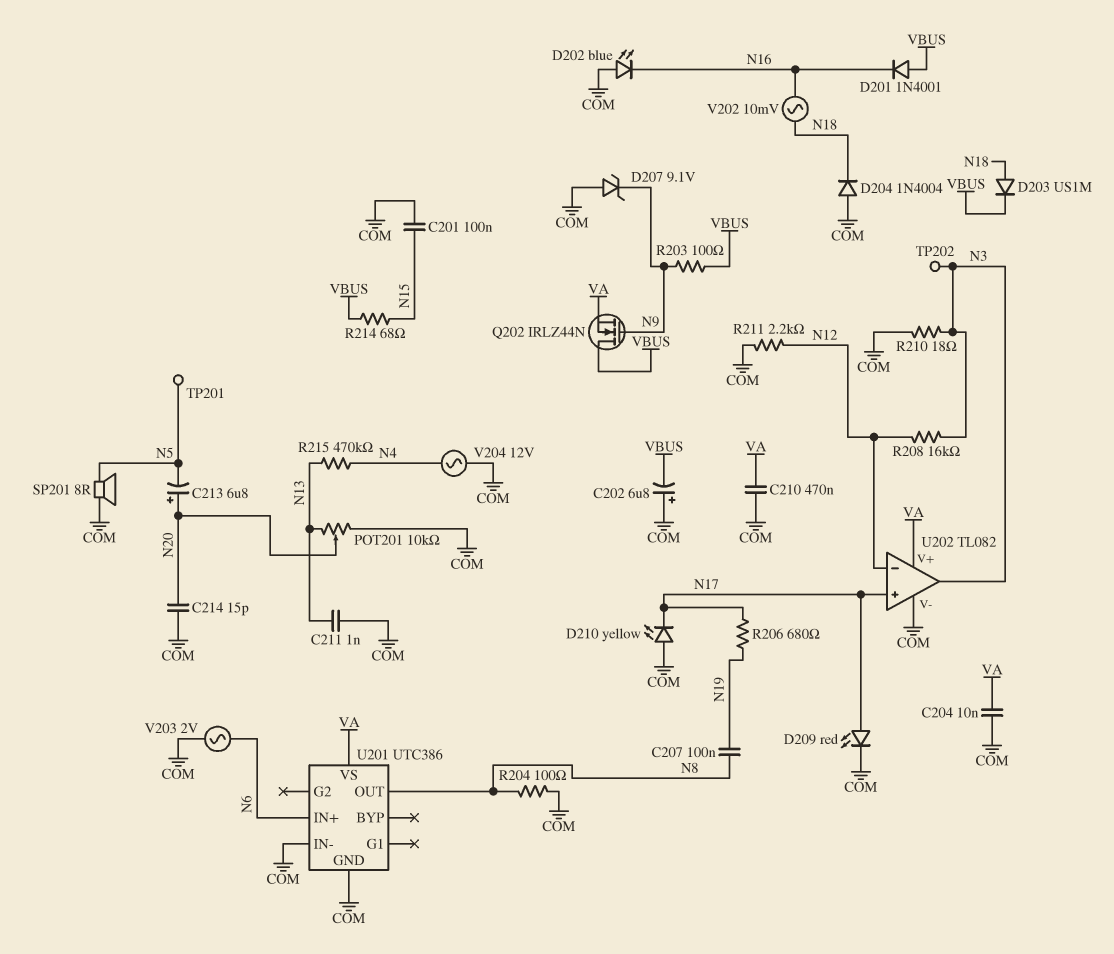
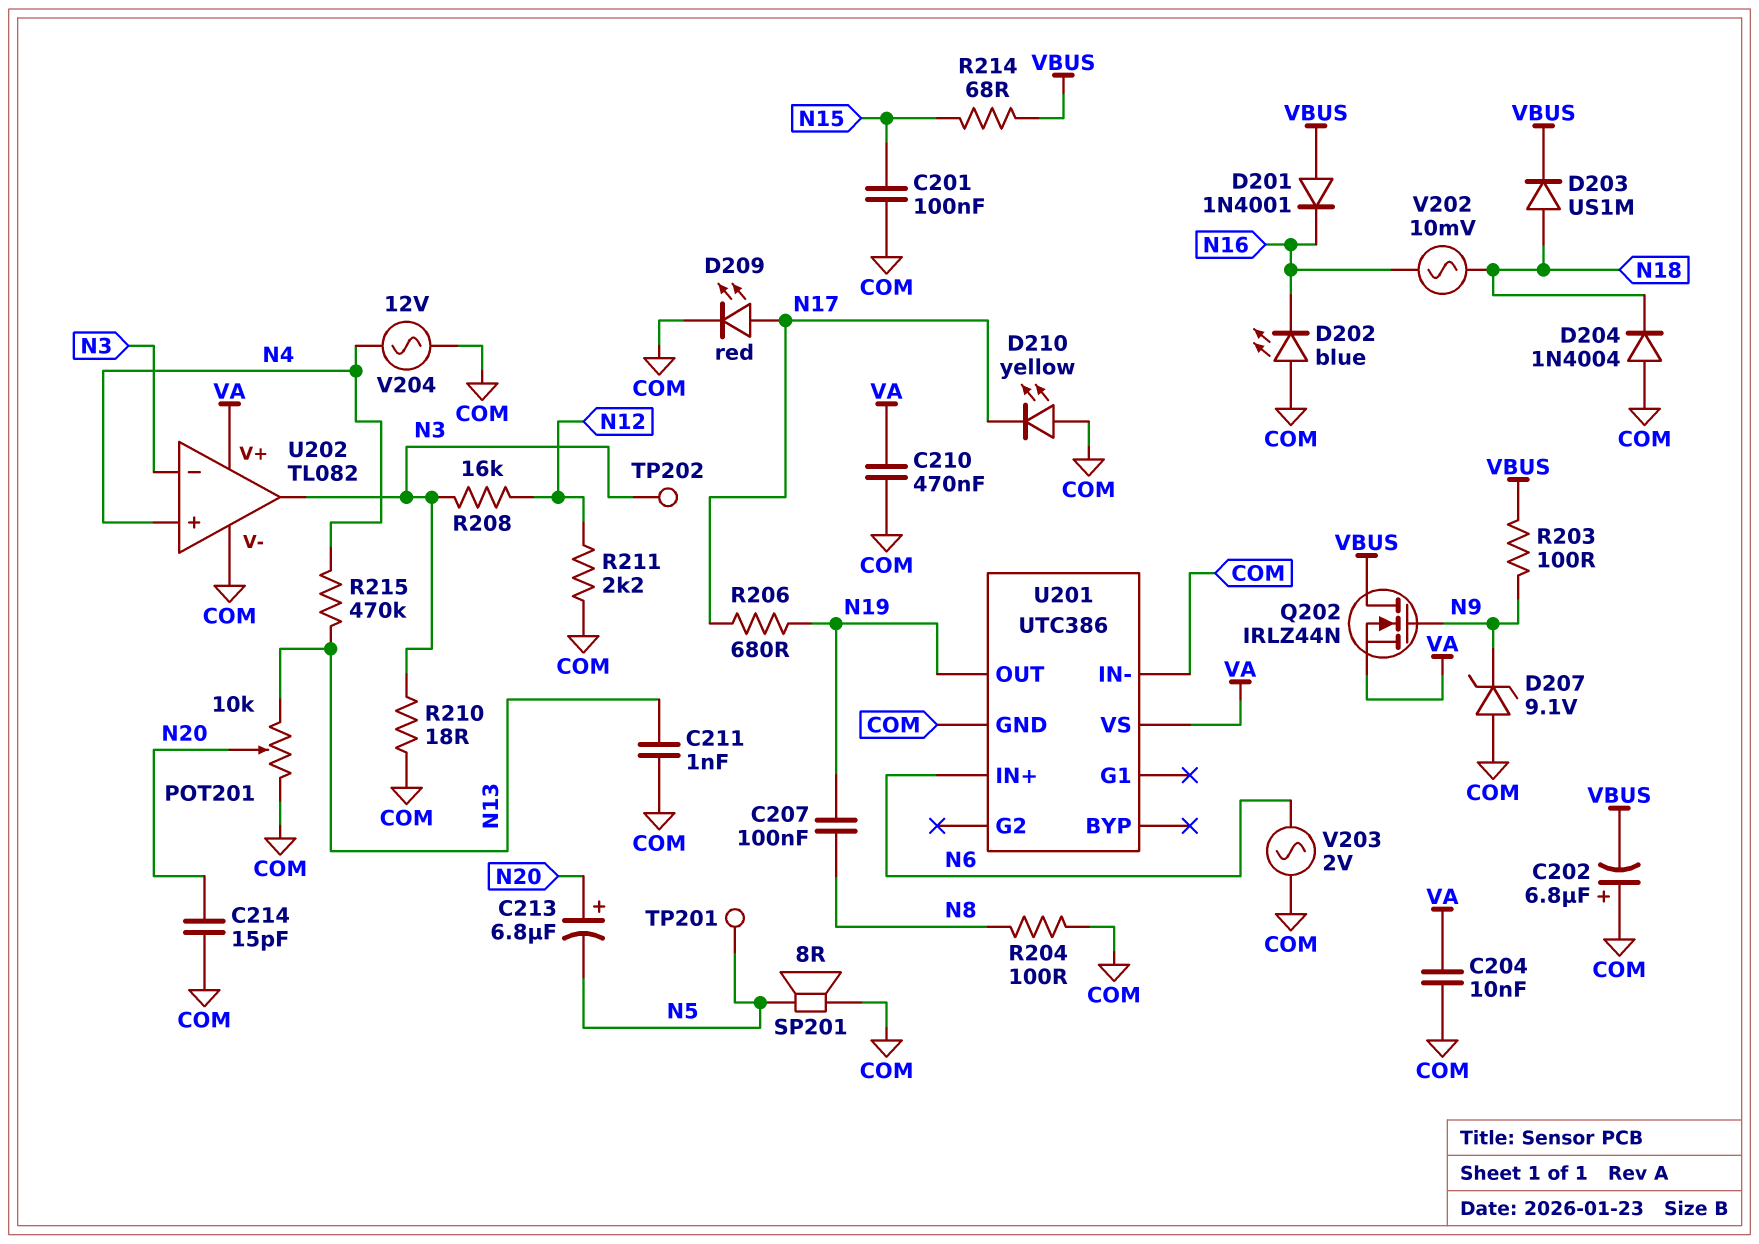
U201 pin OUT: N8 -> N19
U202 pin in+: N17 -> N4
U202 pin in-: N12 -> N3

